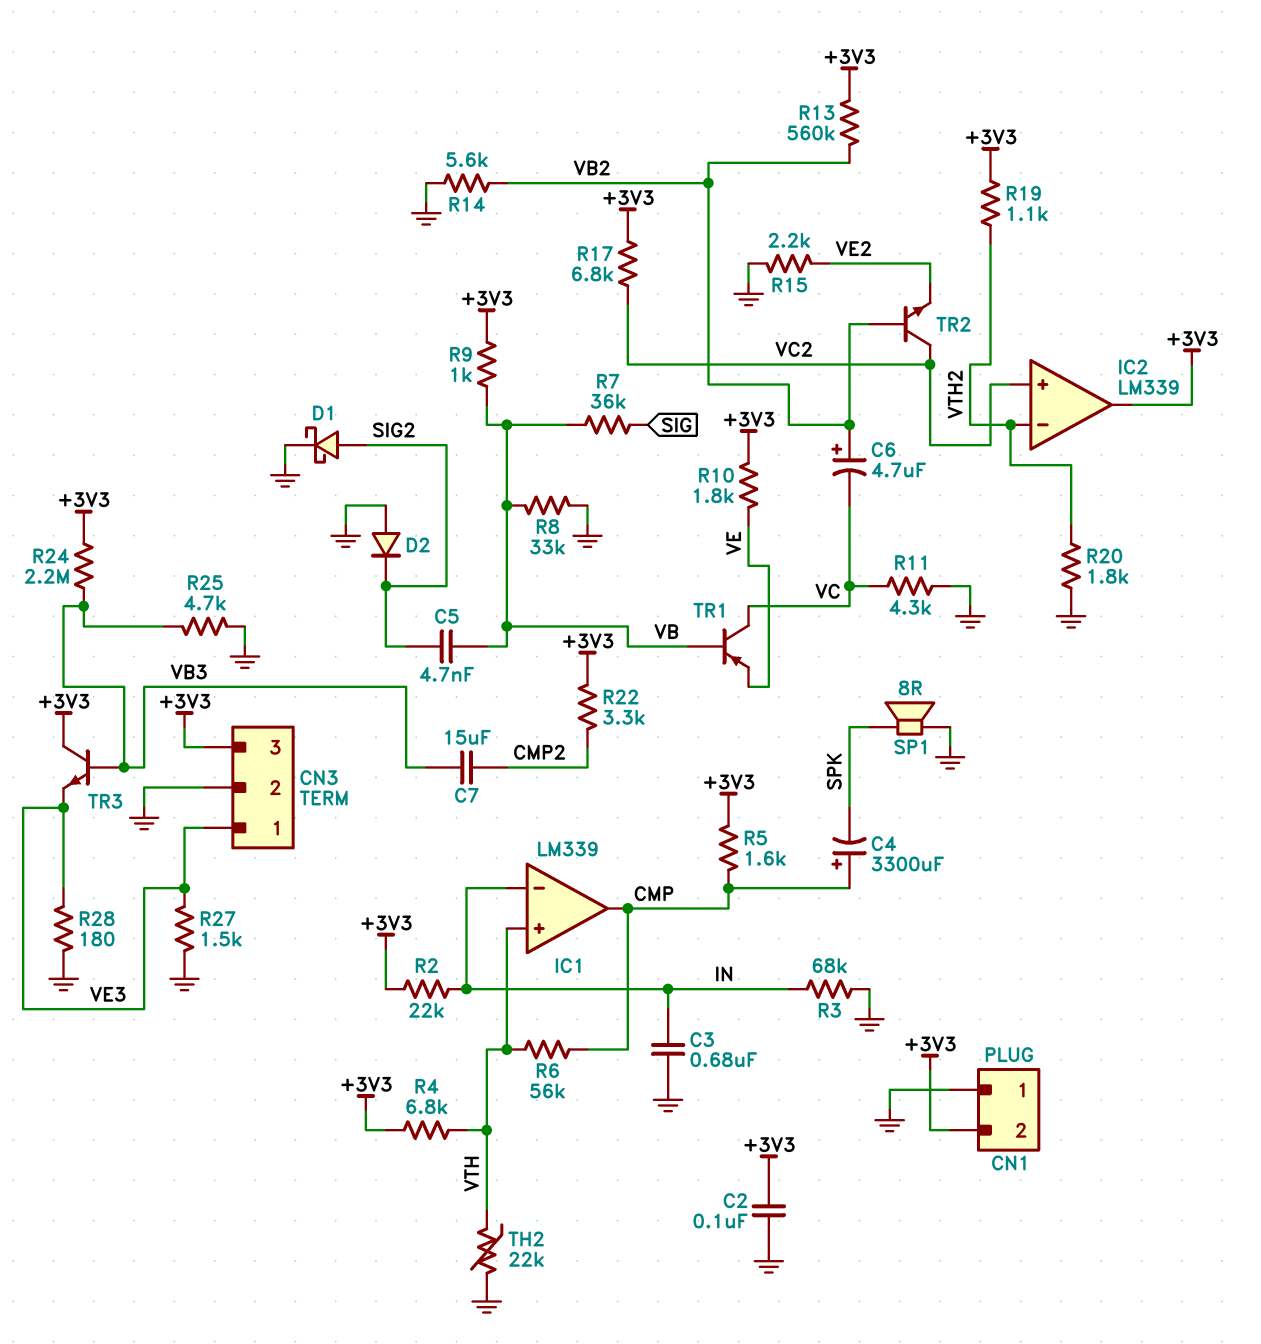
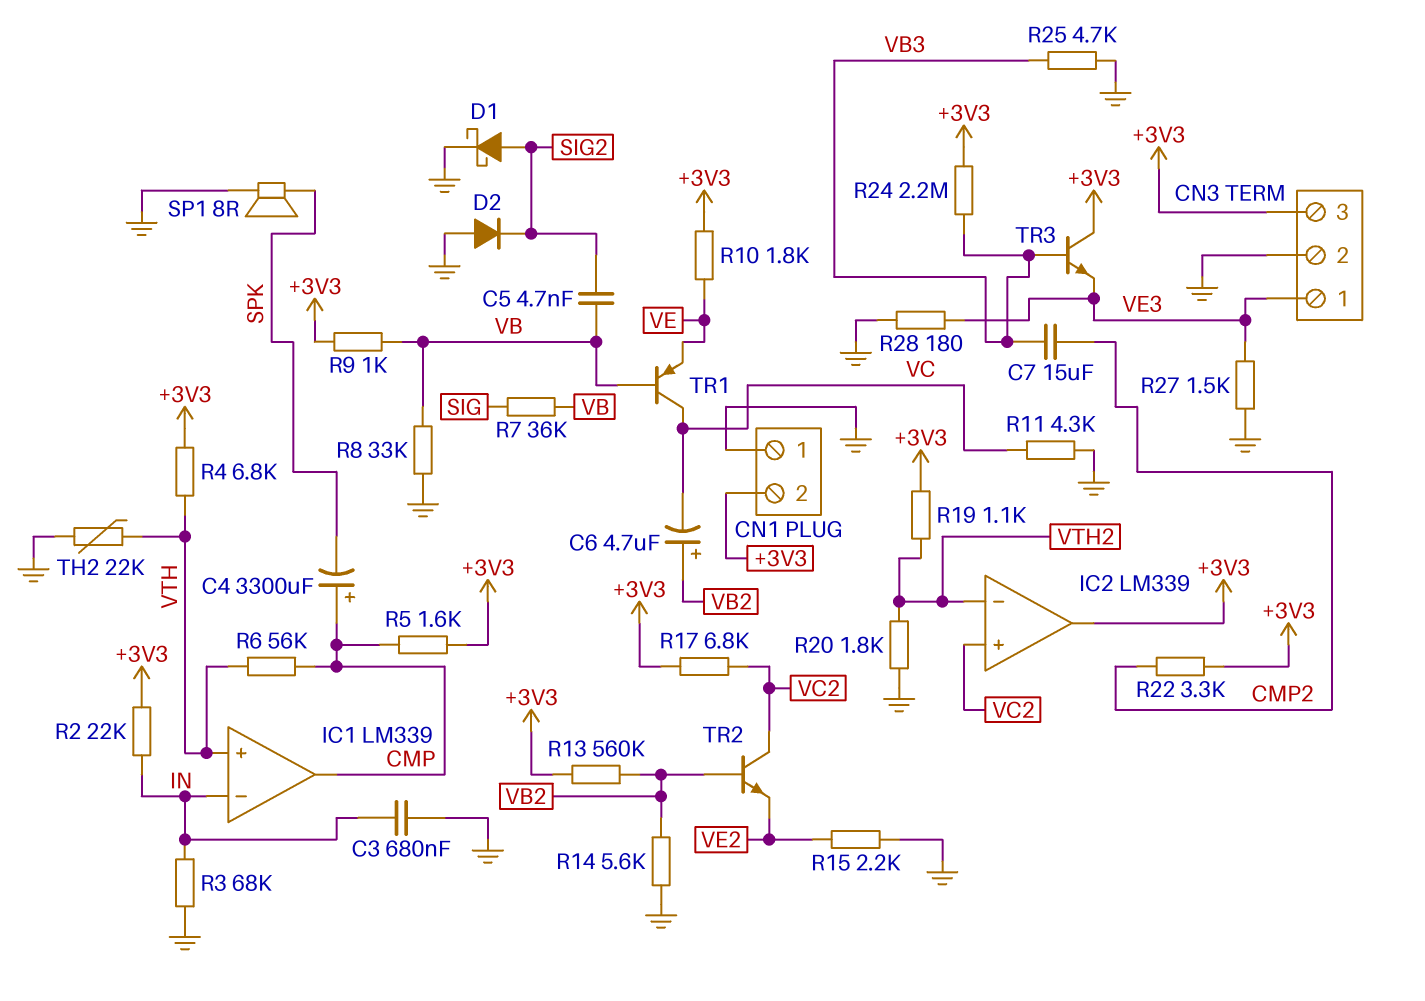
C2: 100nF (+3V3, GND) -> none

